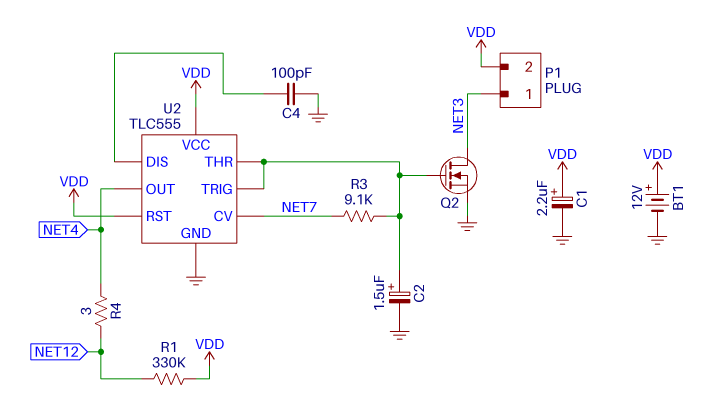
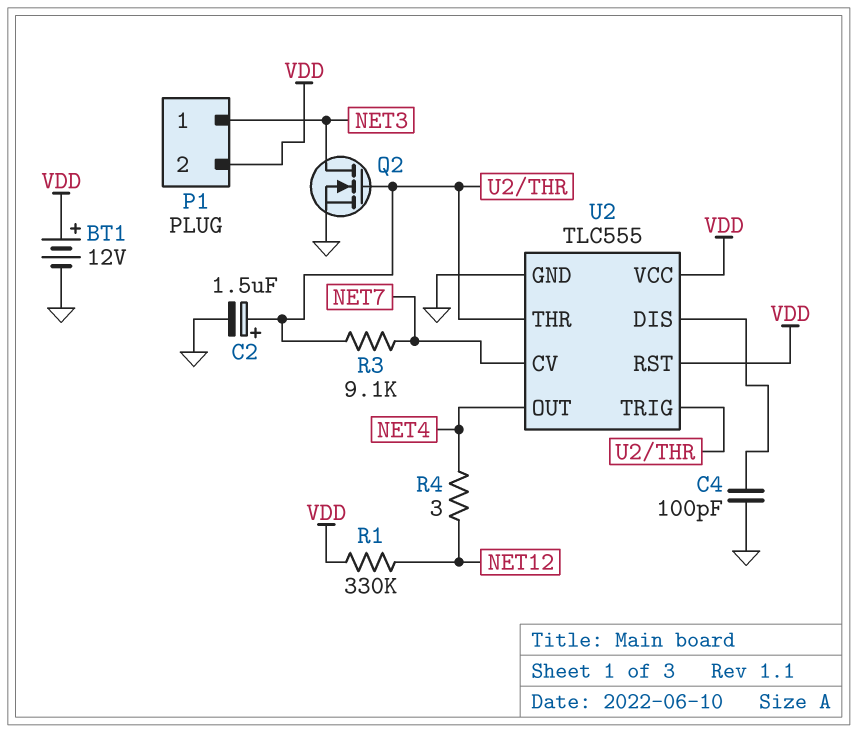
C1: 2.2uF (plus VDD, minus GND) -> none

